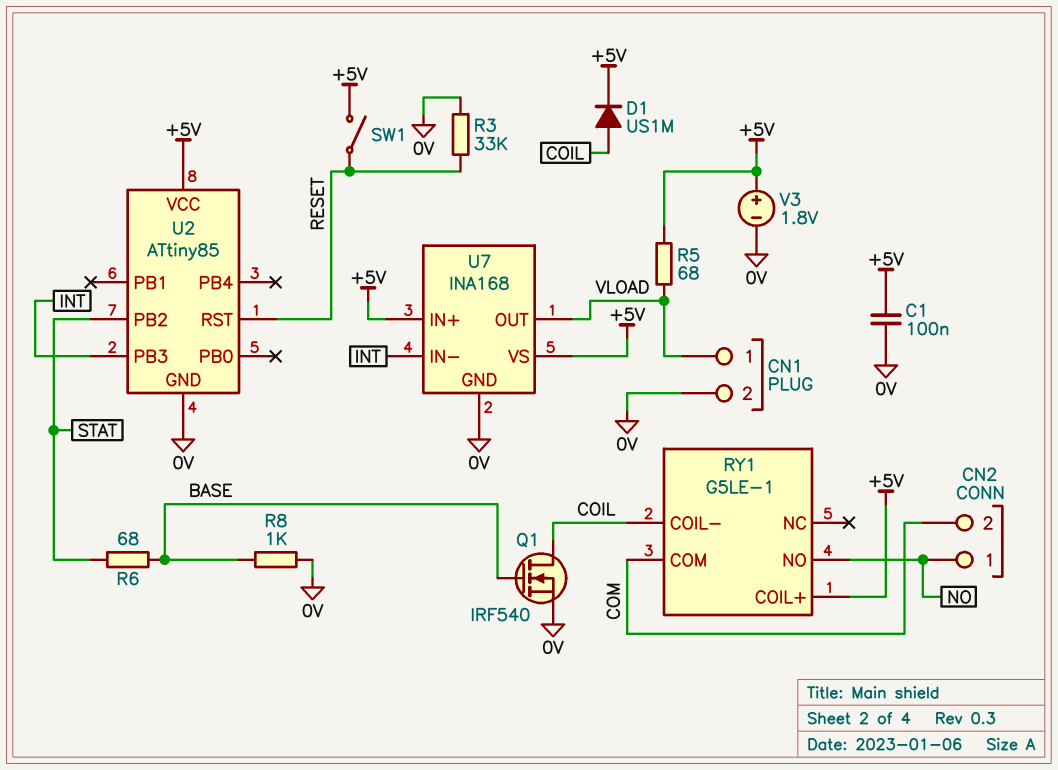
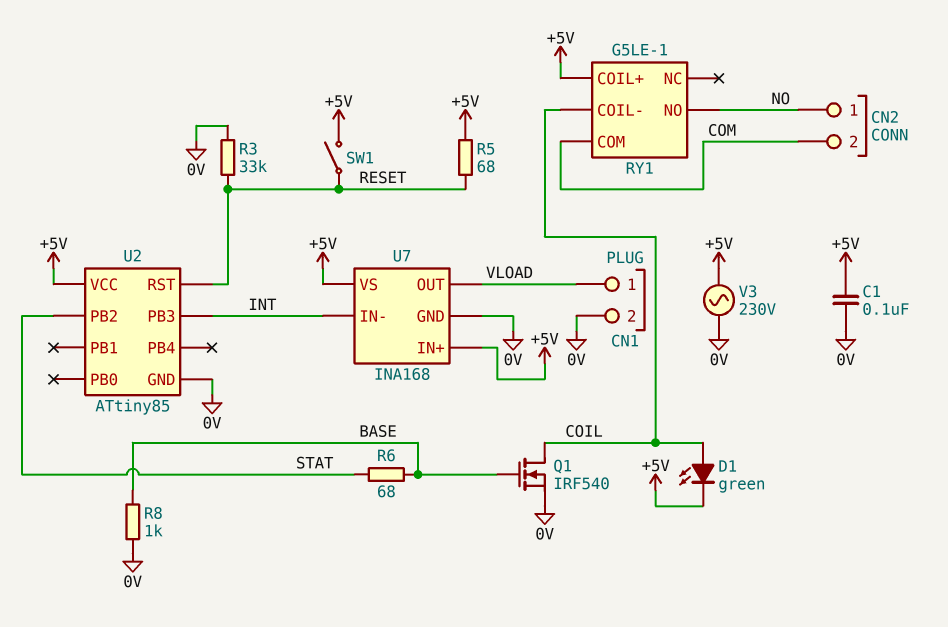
D1: diode US1M (A COIL, K +5V) -> LED green (A COIL, K +5V)
R5: 68 (+5V, VLOAD) -> 68 (+5V, RESET)
V3: 1.8V (plus +5V, minus 0V) -> AC 230V (+5V, 0V)

